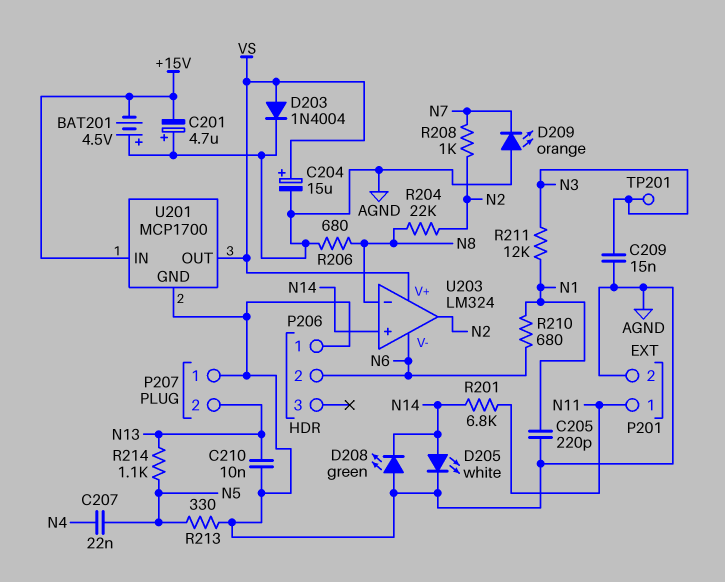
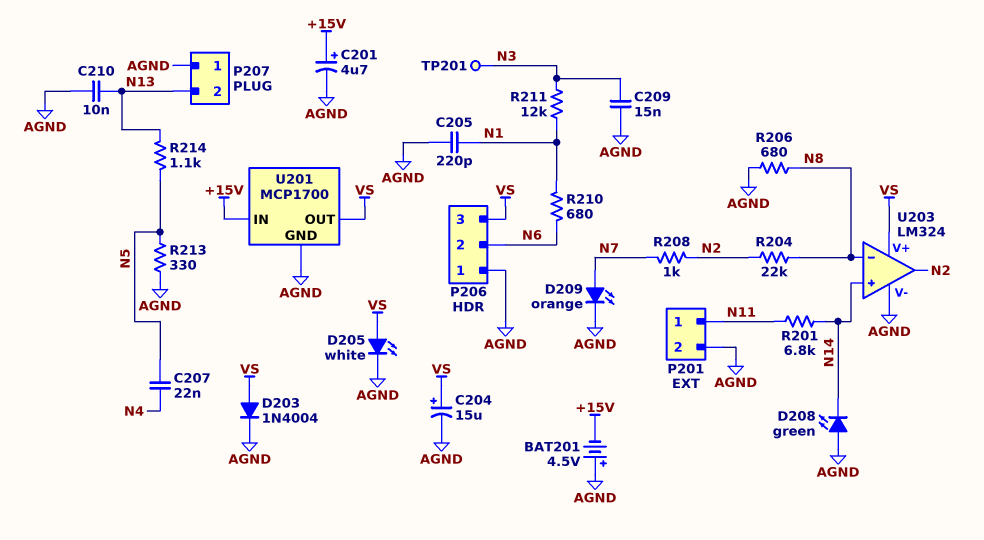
C201: 4.7uF (plus AGND, minus +15V) -> 4.7uF (plus +15V, minus AGND)
D205: LED white (A N14, K AGND) -> LED white (A VS, K AGND)
D209: LED orange (A AGND, K N7) -> LED orange (A N7, K AGND)
P206 pin 3: none -> VS
U203 pin V-: N6 -> AGND

